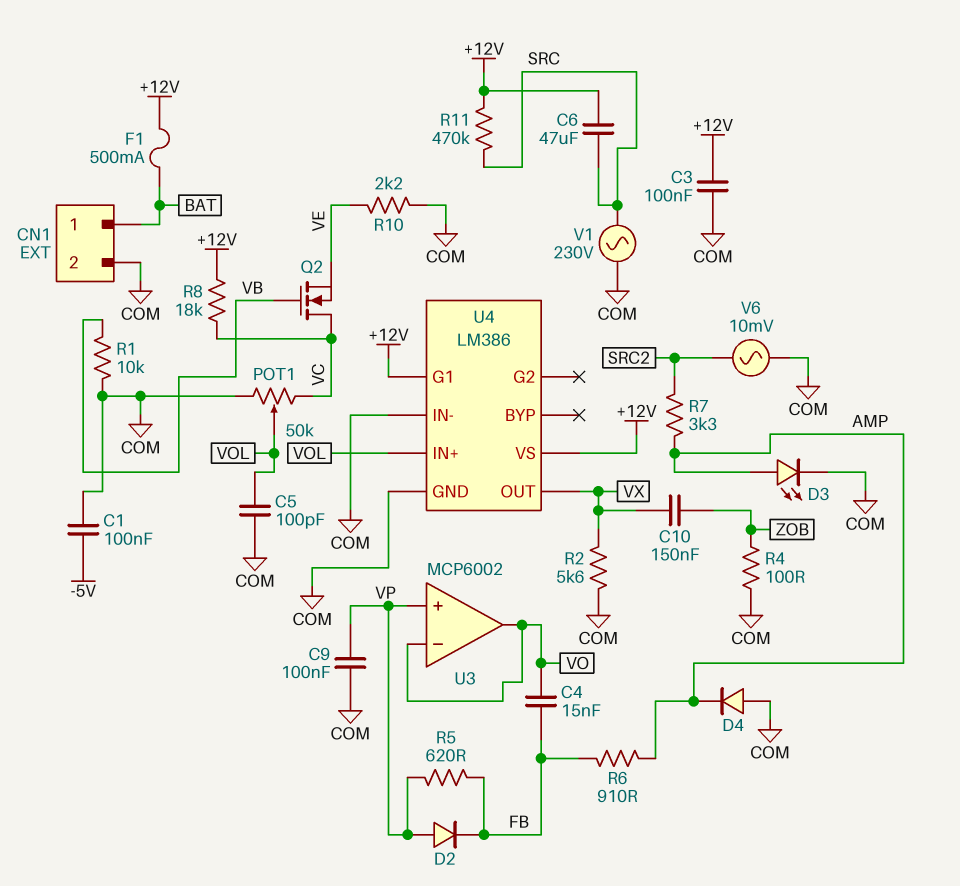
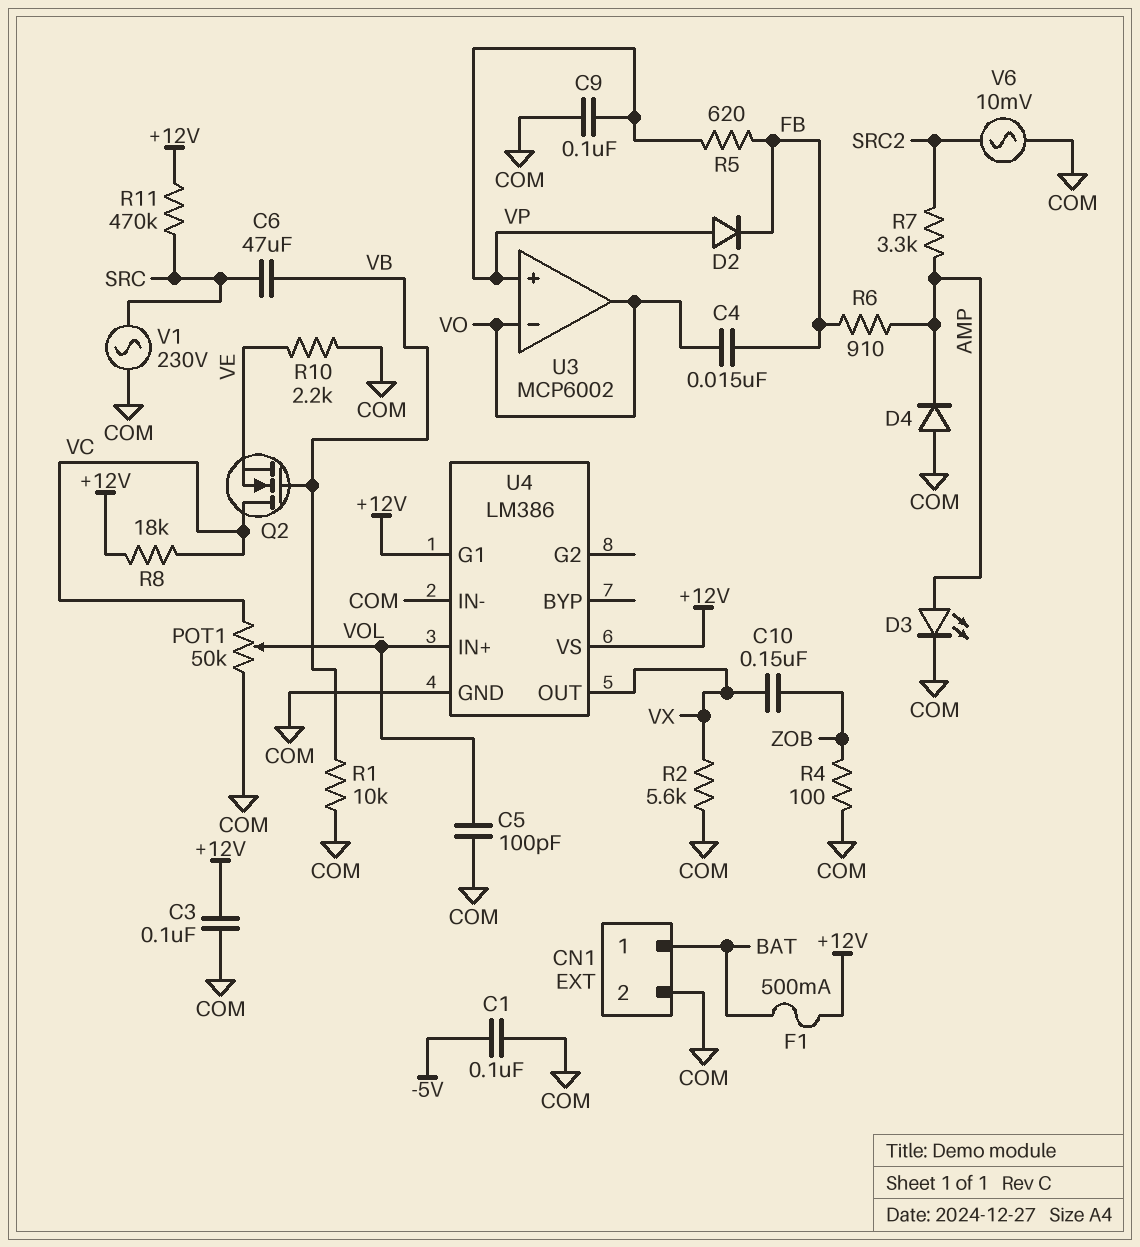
C6: 47uF (+12V, SRC) -> 47uF (SRC, VB)

